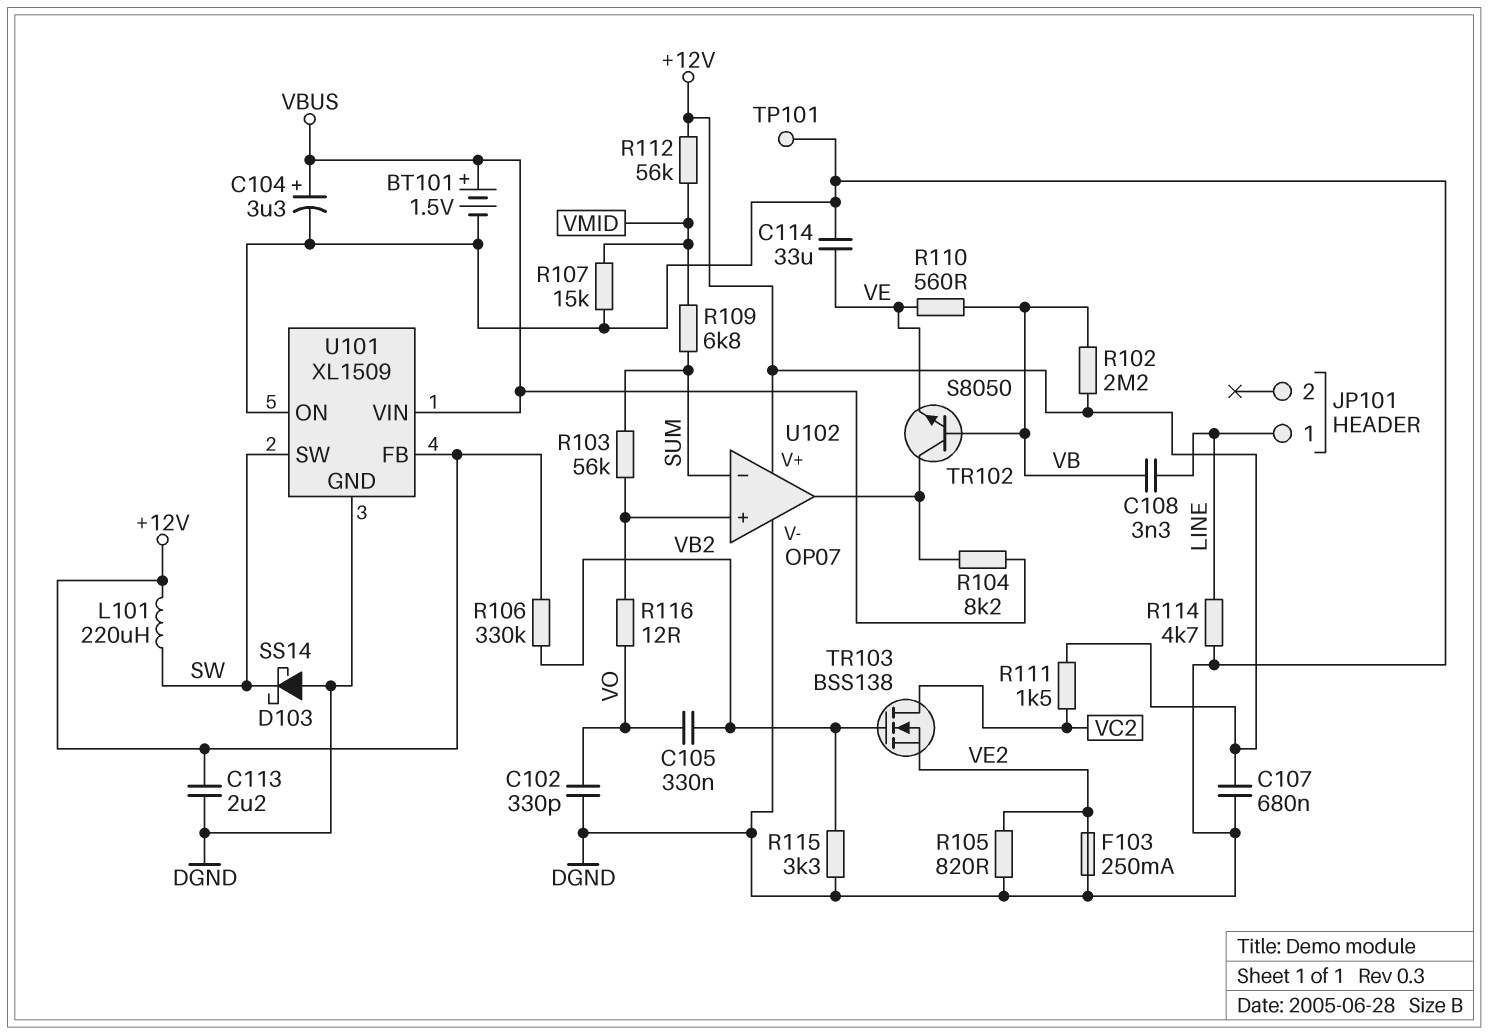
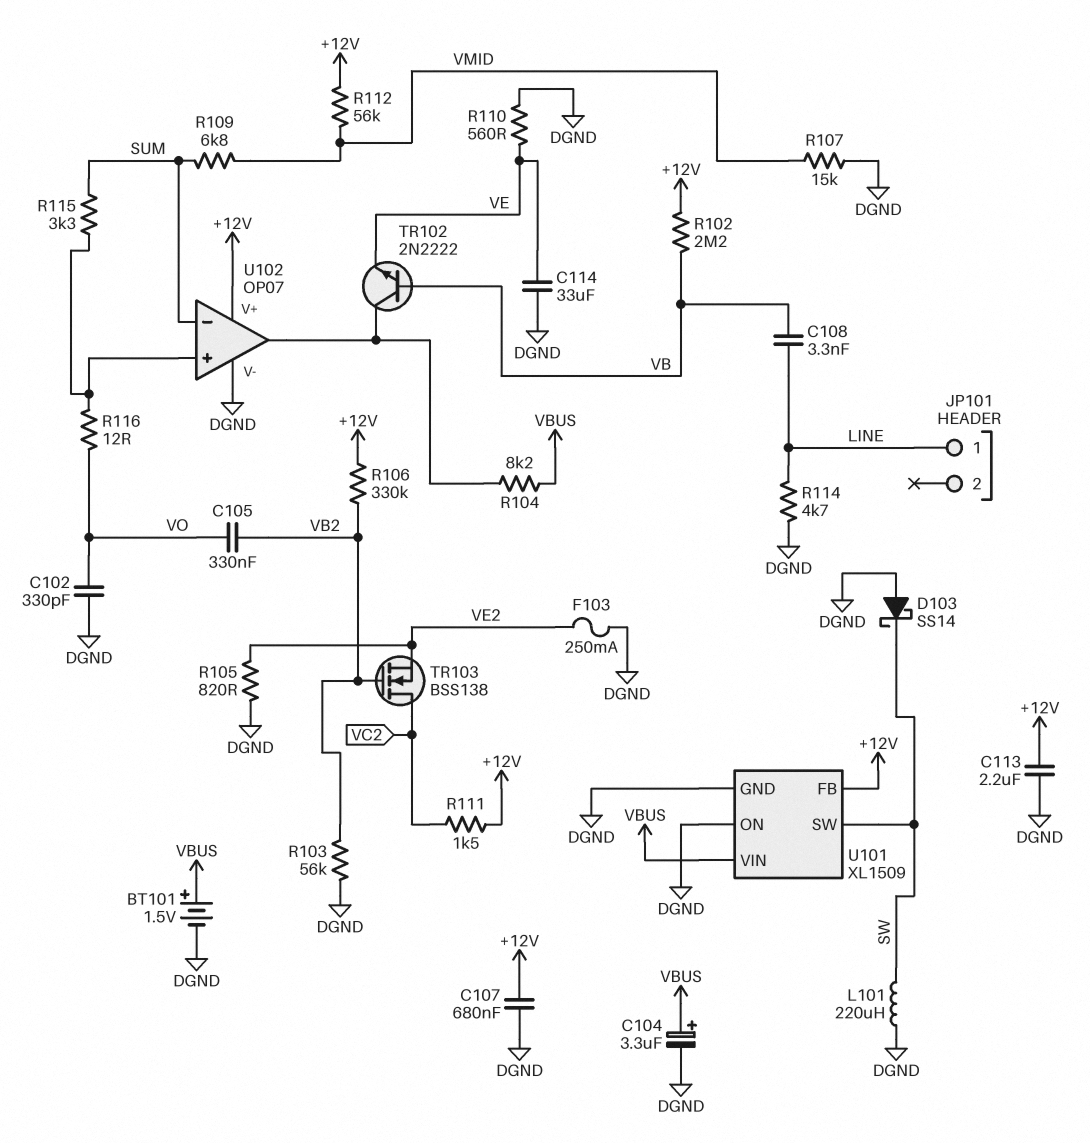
L101: 220uH (+12V, SW) -> 220uH (DGND, SW)
R103: 56k (SUM, U102/in+) -> 56k (DGND, VB2)
R110: 560 (VB, VE) -> 560 (DGND, VE)
R115: 3.3k (DGND, VB2) -> 3.3k (SUM, U102/in+)
TP101: test point (DGND) -> none
TR102: NPN S8050 (B VB, C U102/out, E VE) -> NPN 2N2222 (B VB, C U102/out, E VE)

